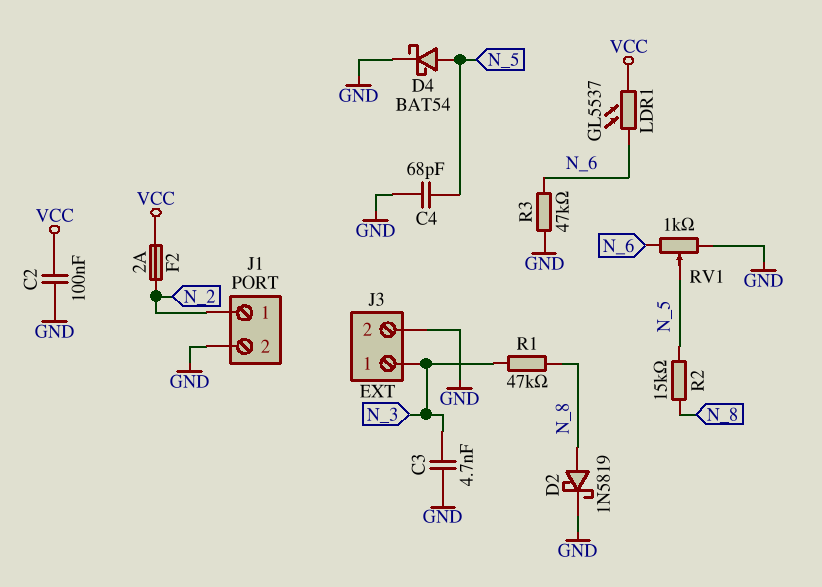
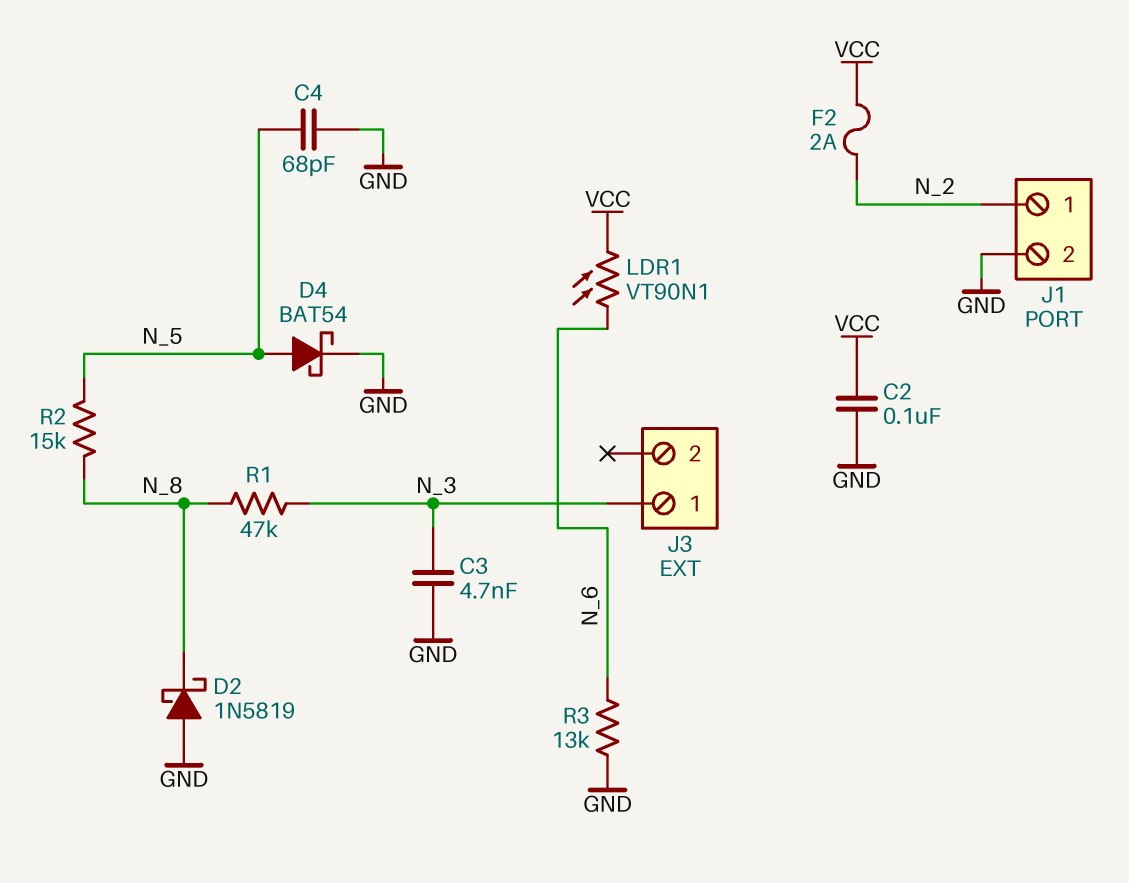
D2: schottky 1N5819 (A N_8, K GND) -> schottky 1N5819 (A GND, K N_8)
J3 pin 2: GND -> none
LDR1: GL5537 (N_6, VCC) -> VT90N1 (N_6, VCC)
R3: 47k (GND, N_6) -> 13k (GND, N_6)
RV1: 1k (GND, N_6, wiper N_5) -> none

